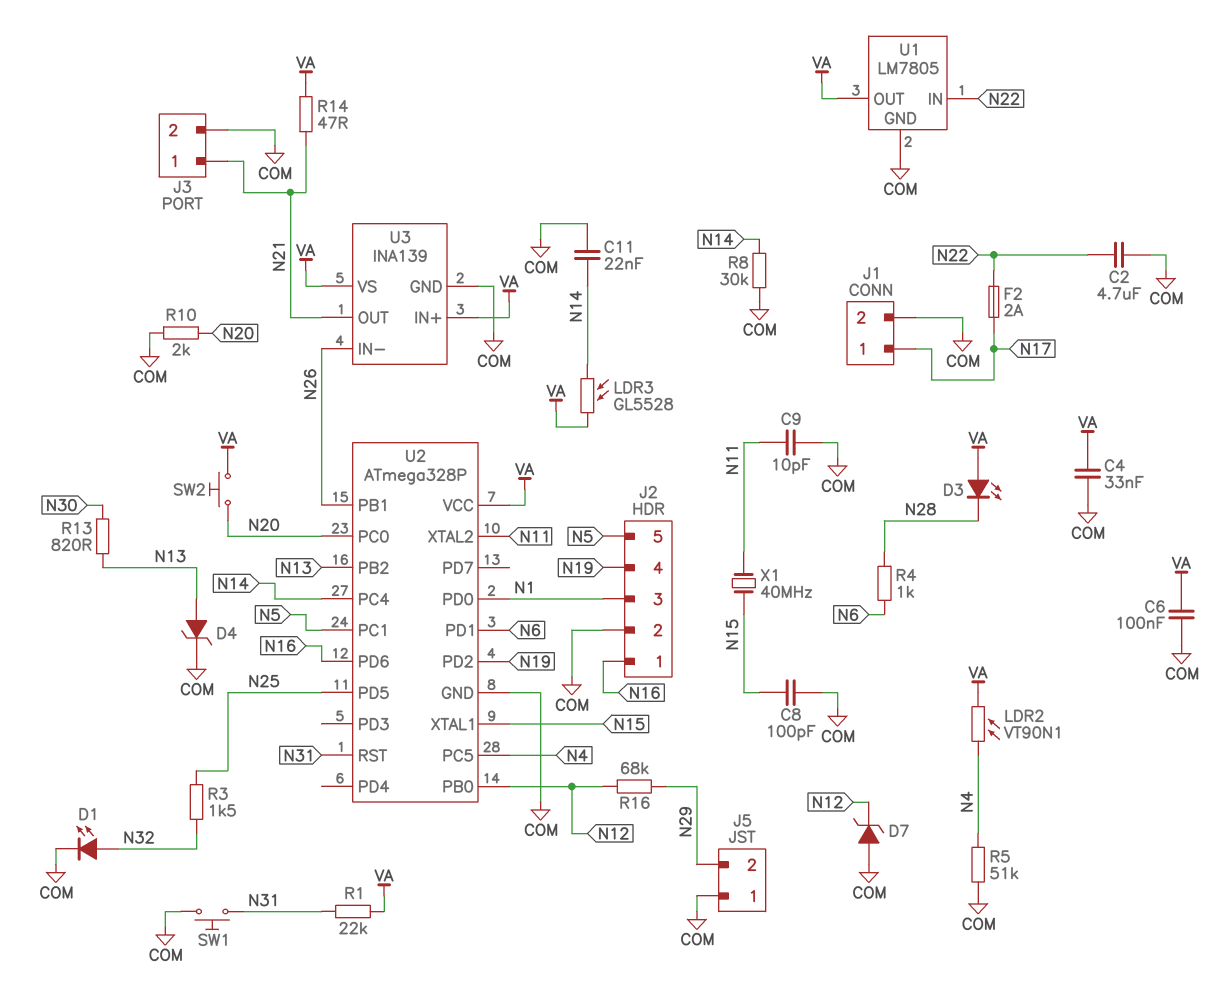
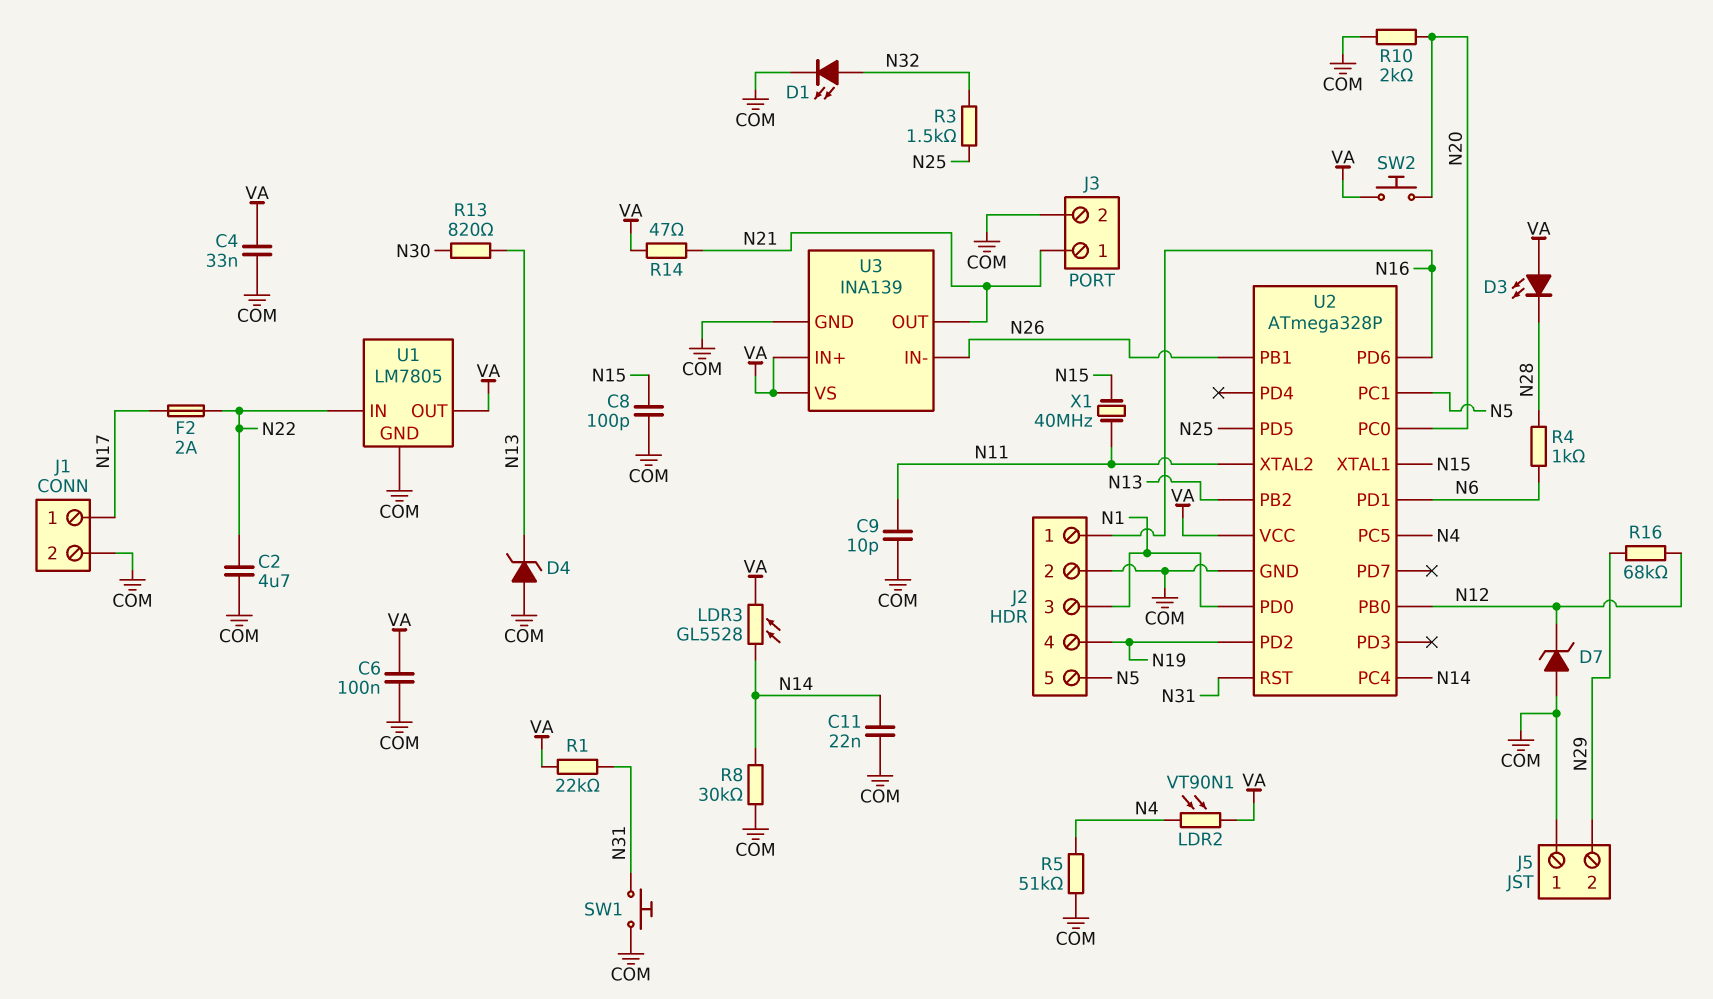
D4: zener (A N13, K COM) -> zener (A COM, K N13)

